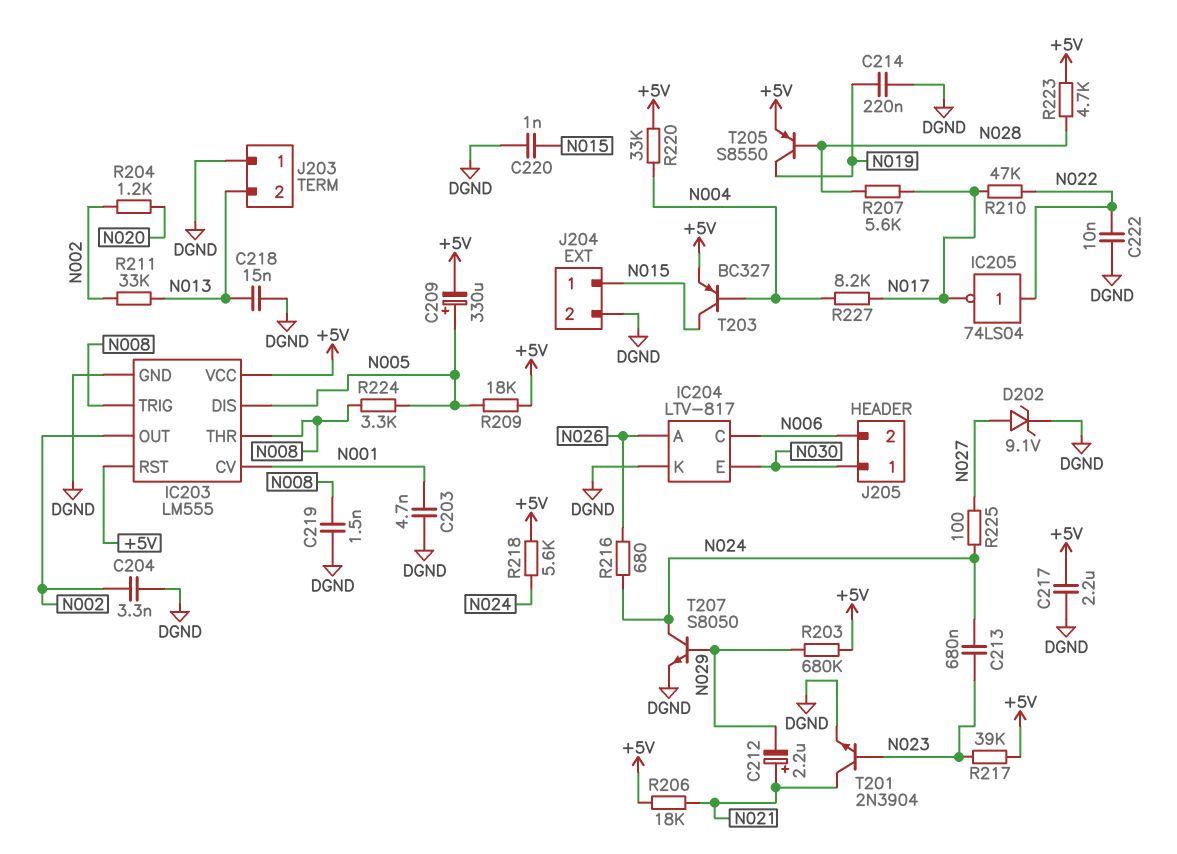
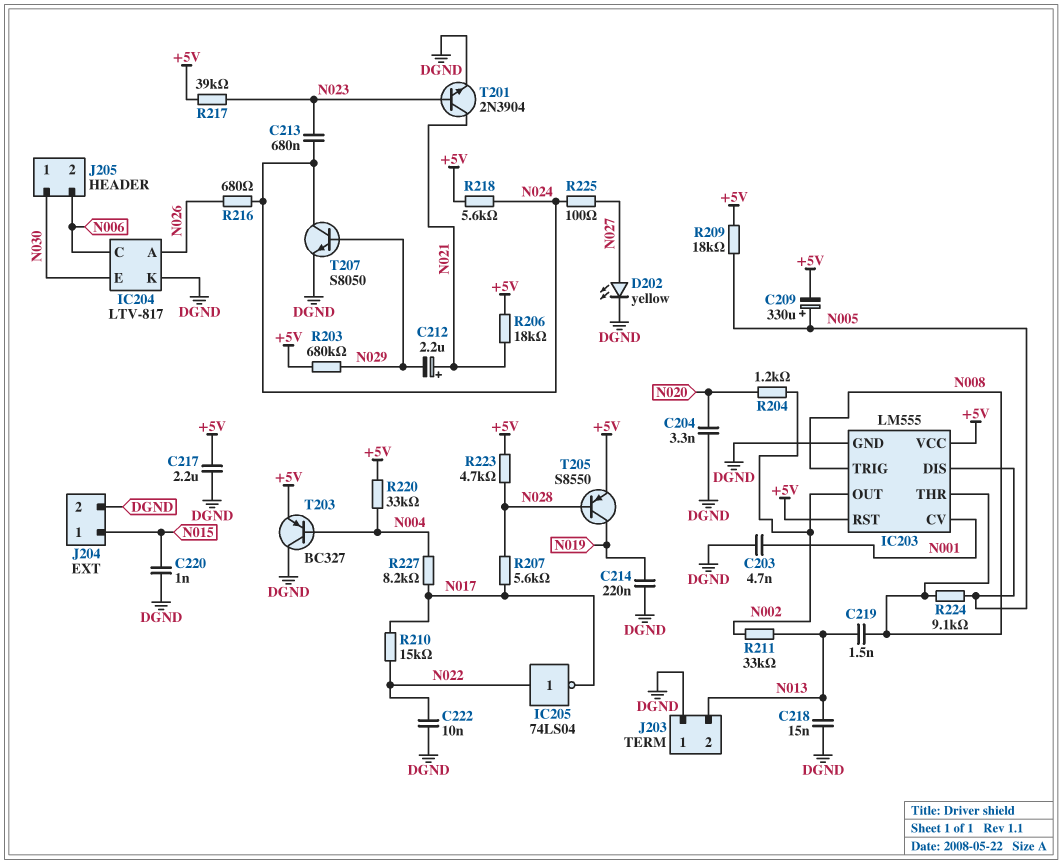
C204: 3.3nF (DGND, N002) -> 3.3nF (DGND, N020)
C219: 1.5nF (DGND, N008) -> 1.5nF (N008, N013)
D202: zener 9.1V (A N027, K DGND) -> LED yellow (A N027, K DGND)
R210: 47k (N017, N022) -> 15k (N017, N022)
R224: 3.3k (N005, N008) -> 9.1k (N005, N008)
T203: PNP BC327 (B N004, C N015, E +5V) -> PNP BC327 (B N004, C DGND, E +5V)

